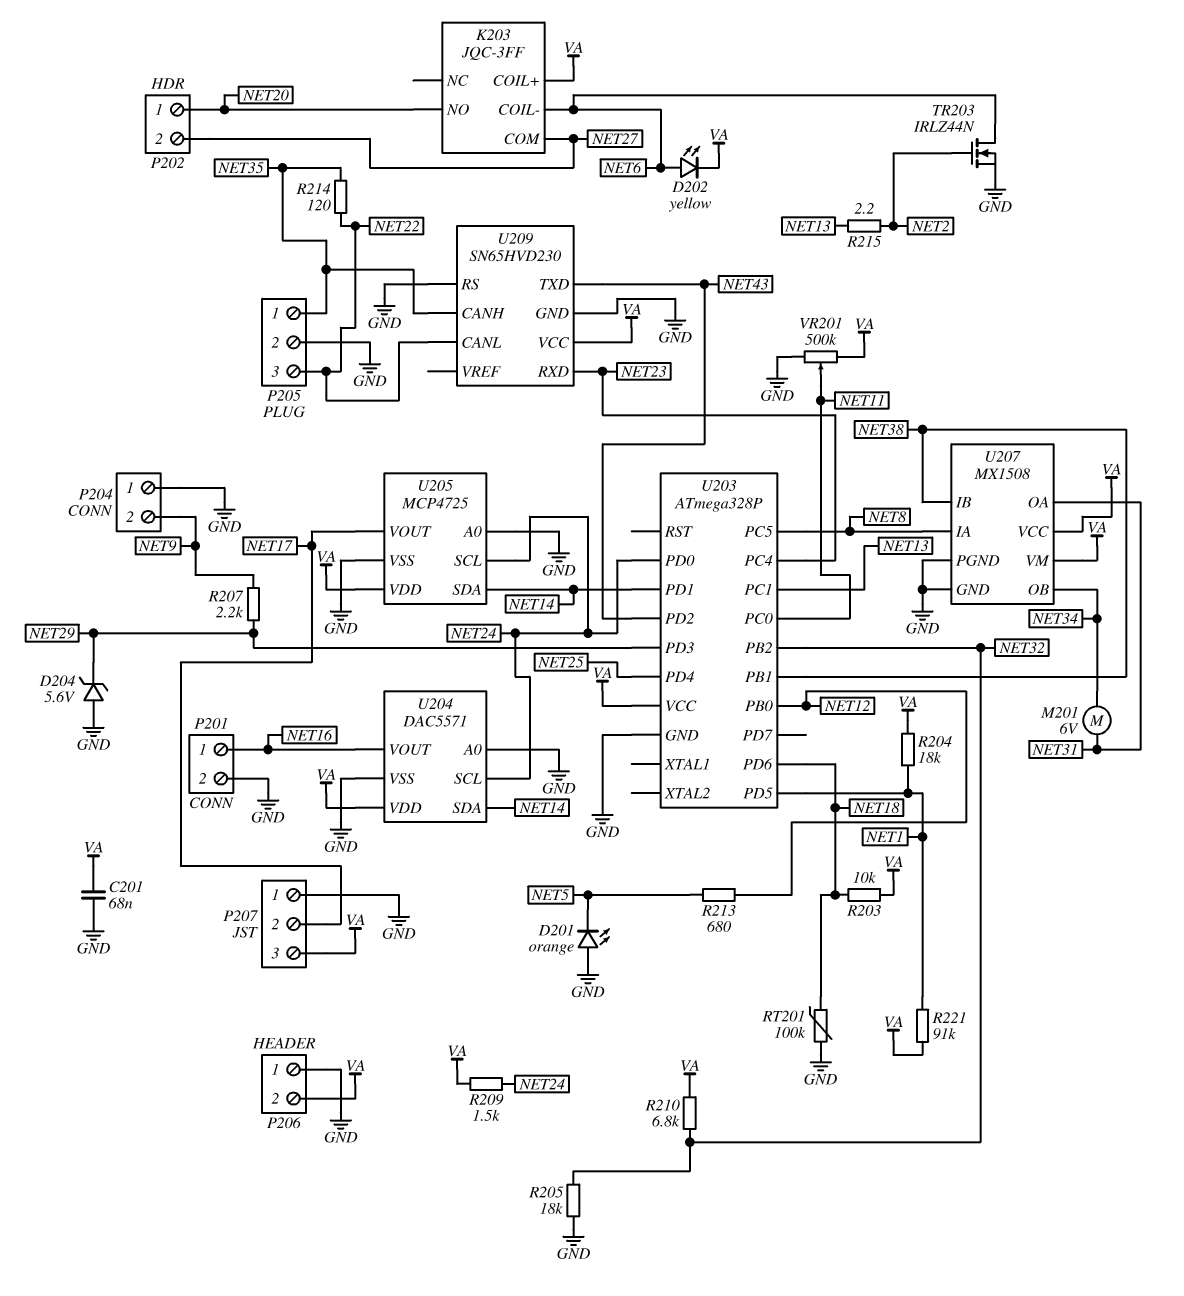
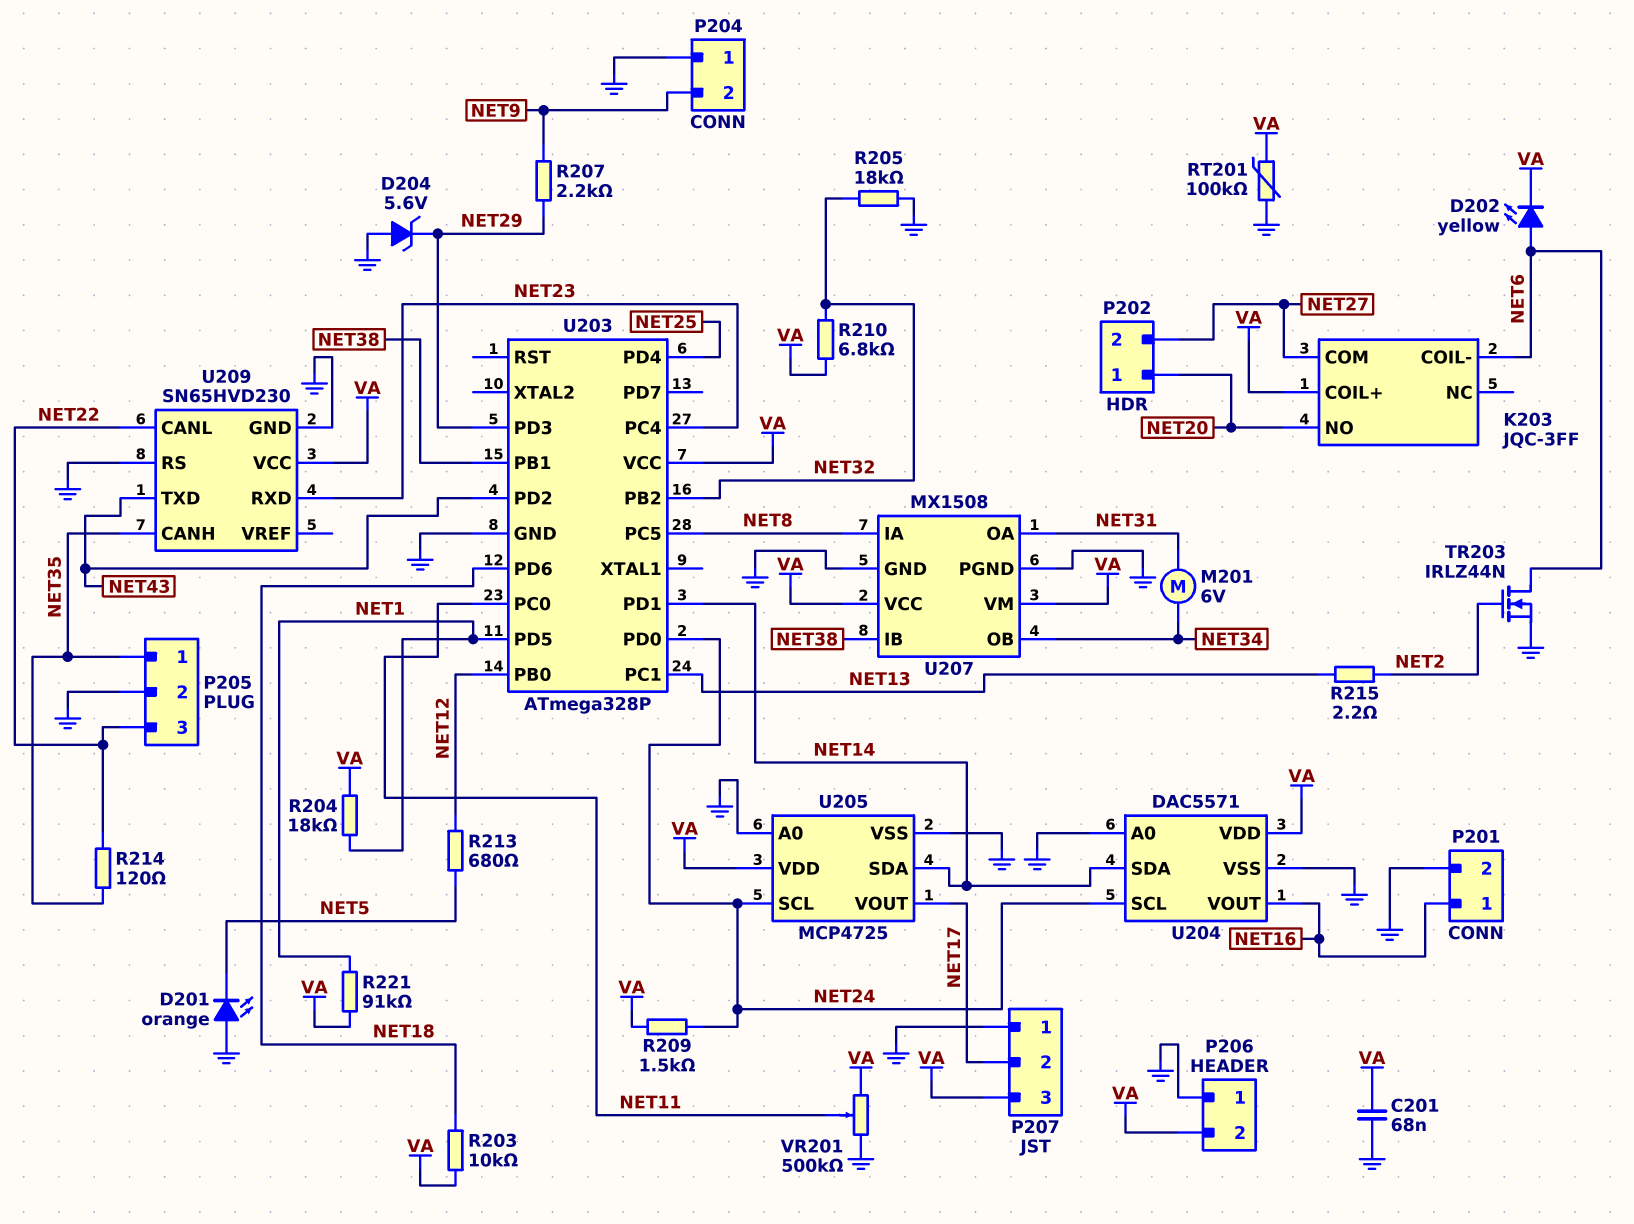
RT201: 100k (GND, NET18) -> 100k (GND, VA)

